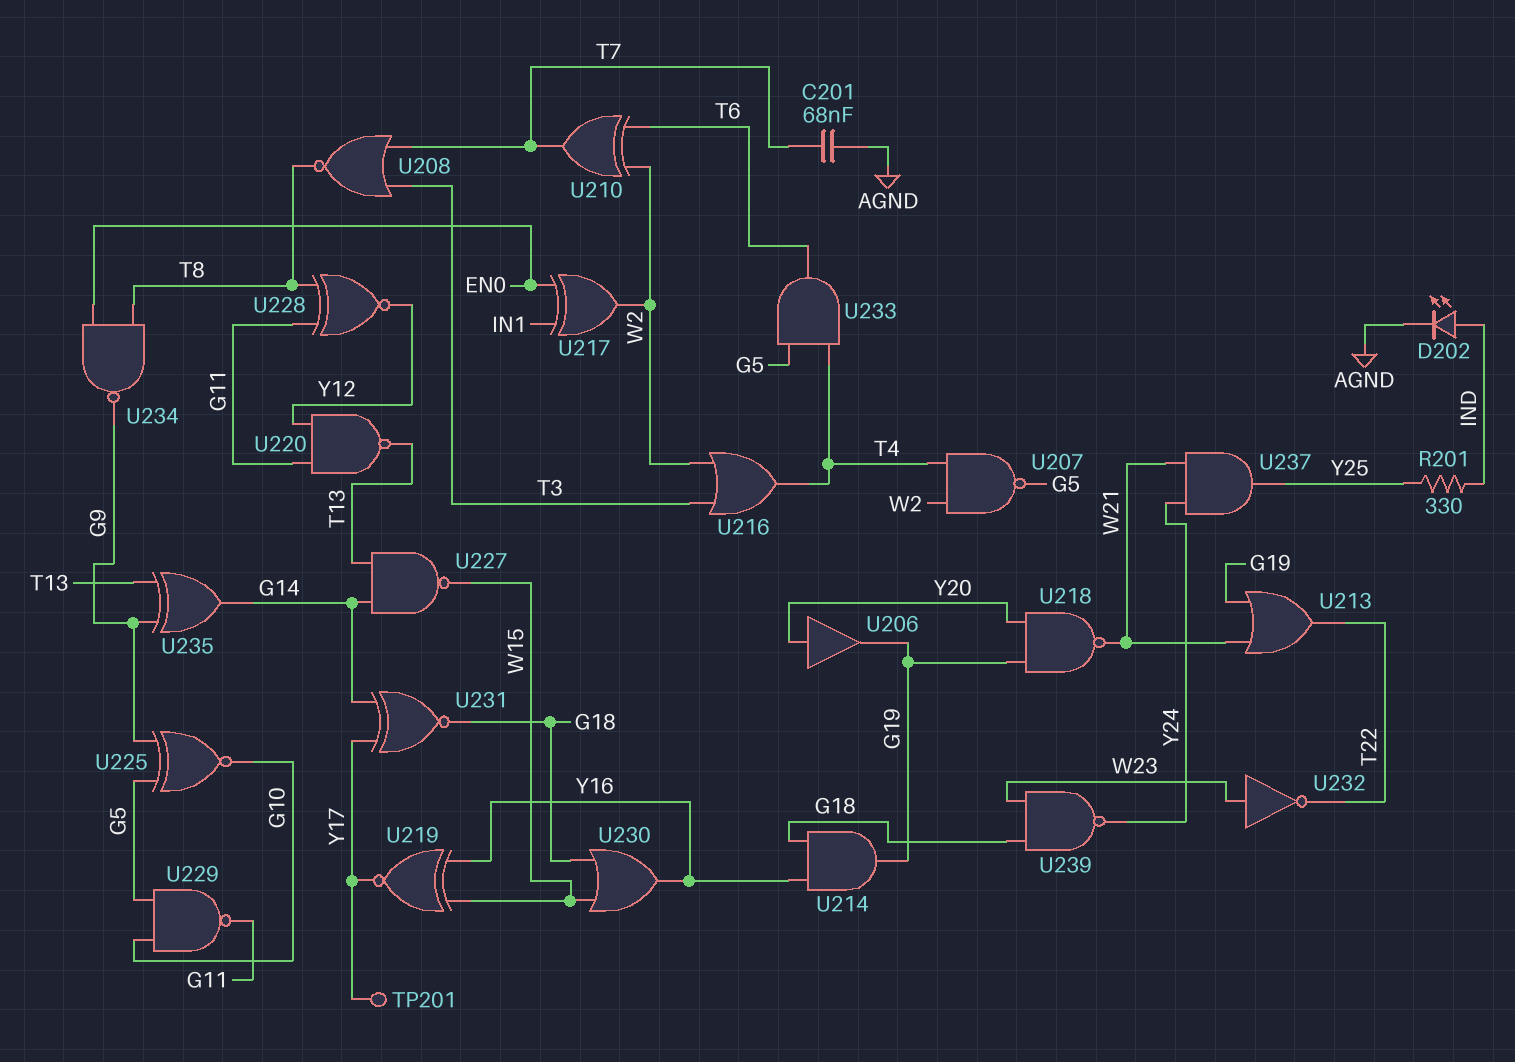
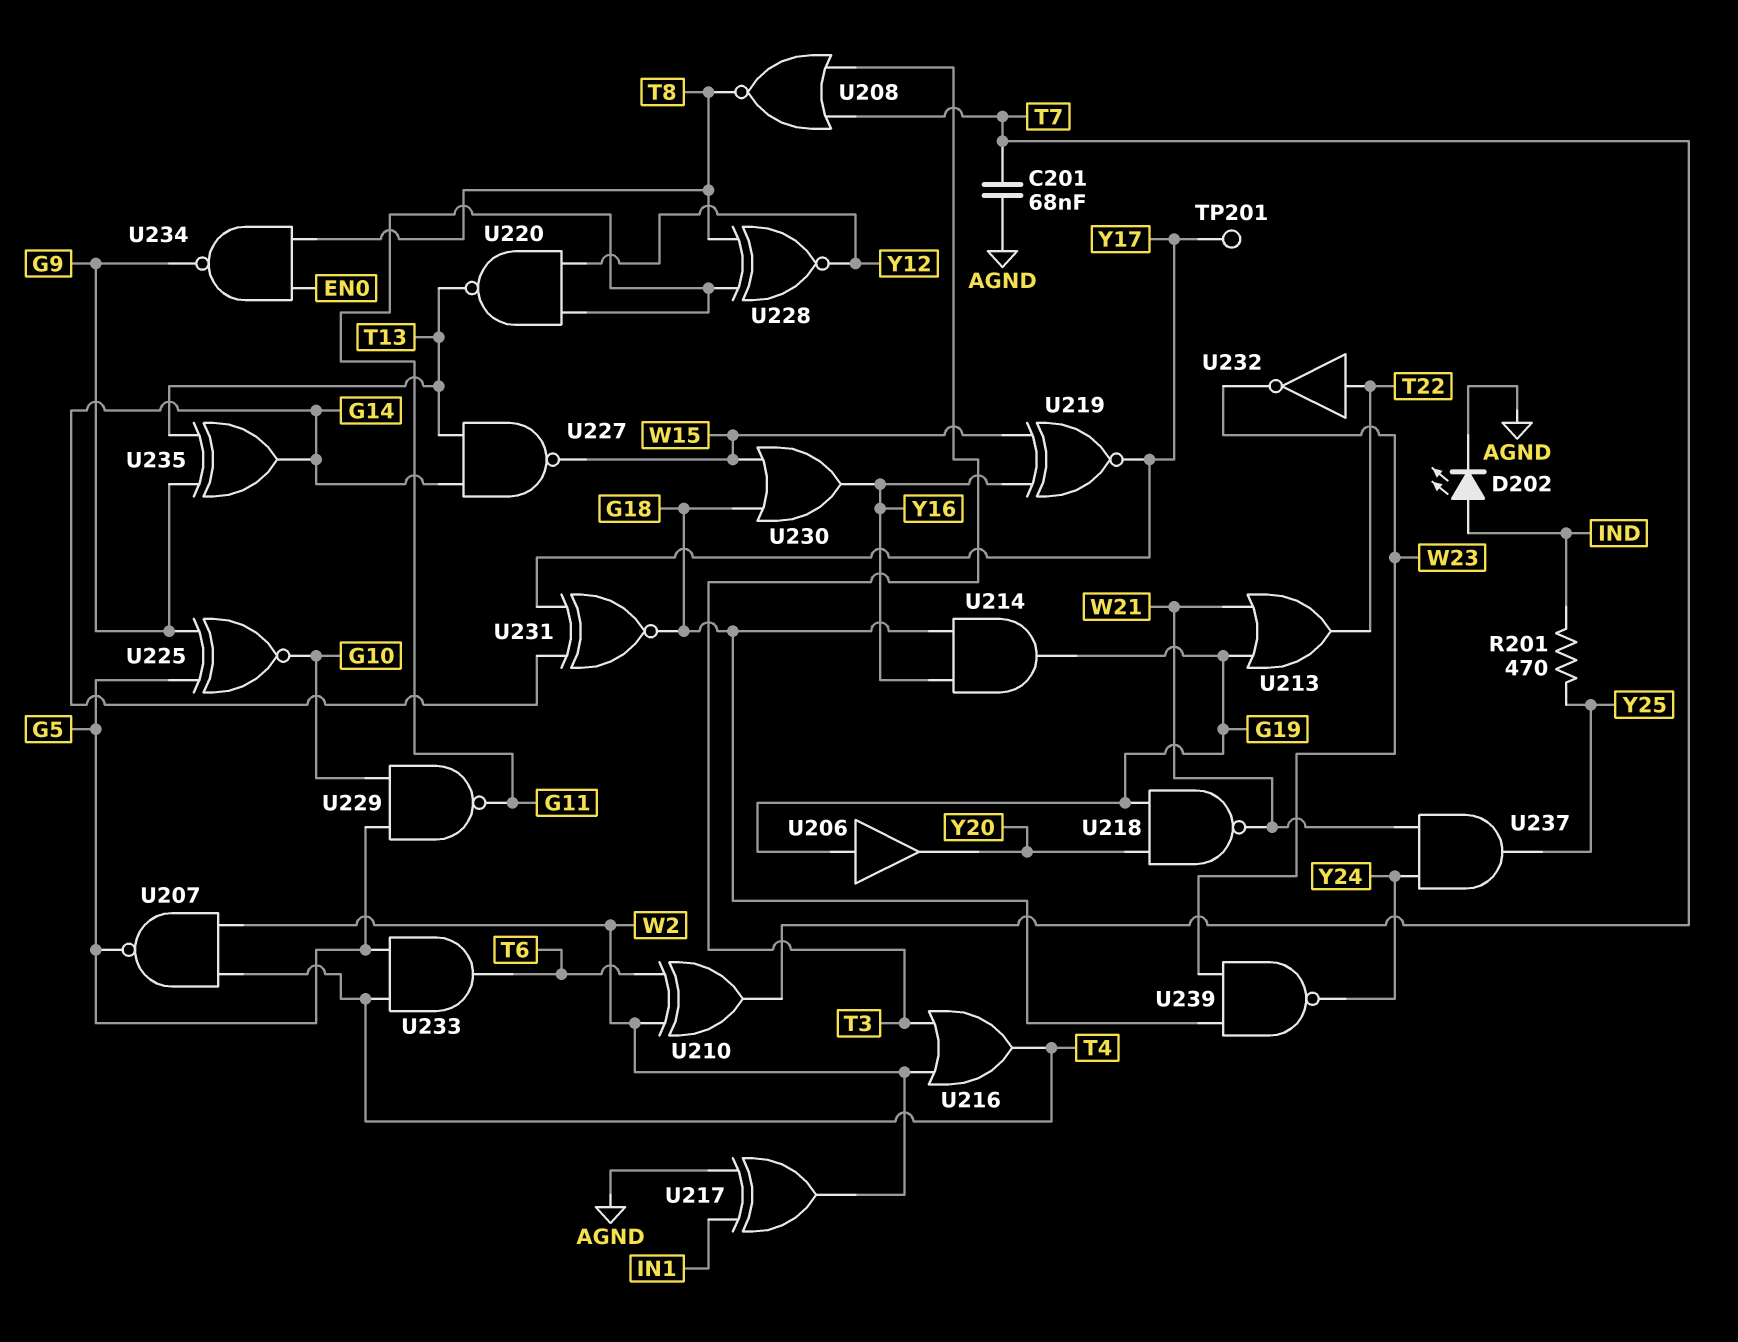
R201: 330 (IND, Y25) -> 470 (IND, Y25)
U206: buffer (in Y20, out G19) -> buffer (in G19, out Y20)
U217: XOR (in EN0, in IN1, out W2) -> XOR (in AGND, in IN1, out W2)
U232: NOT (in W23, out T22) -> NOT (in T22, out W23)

